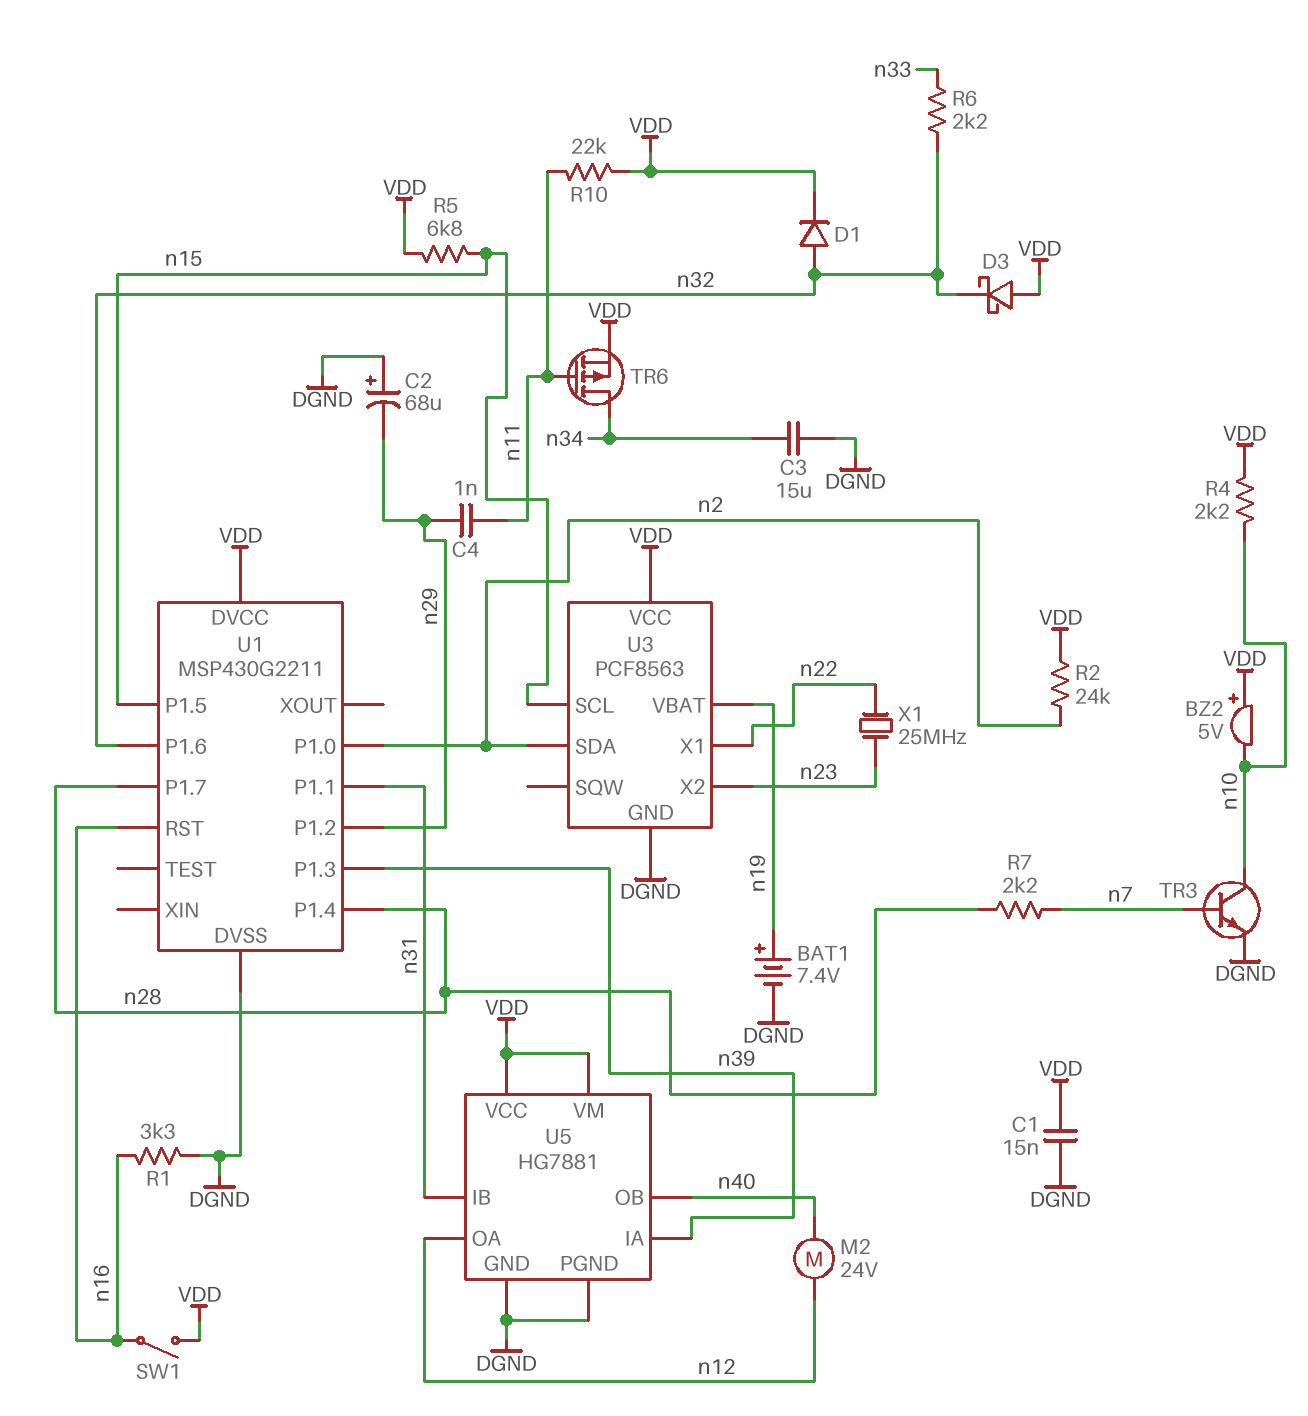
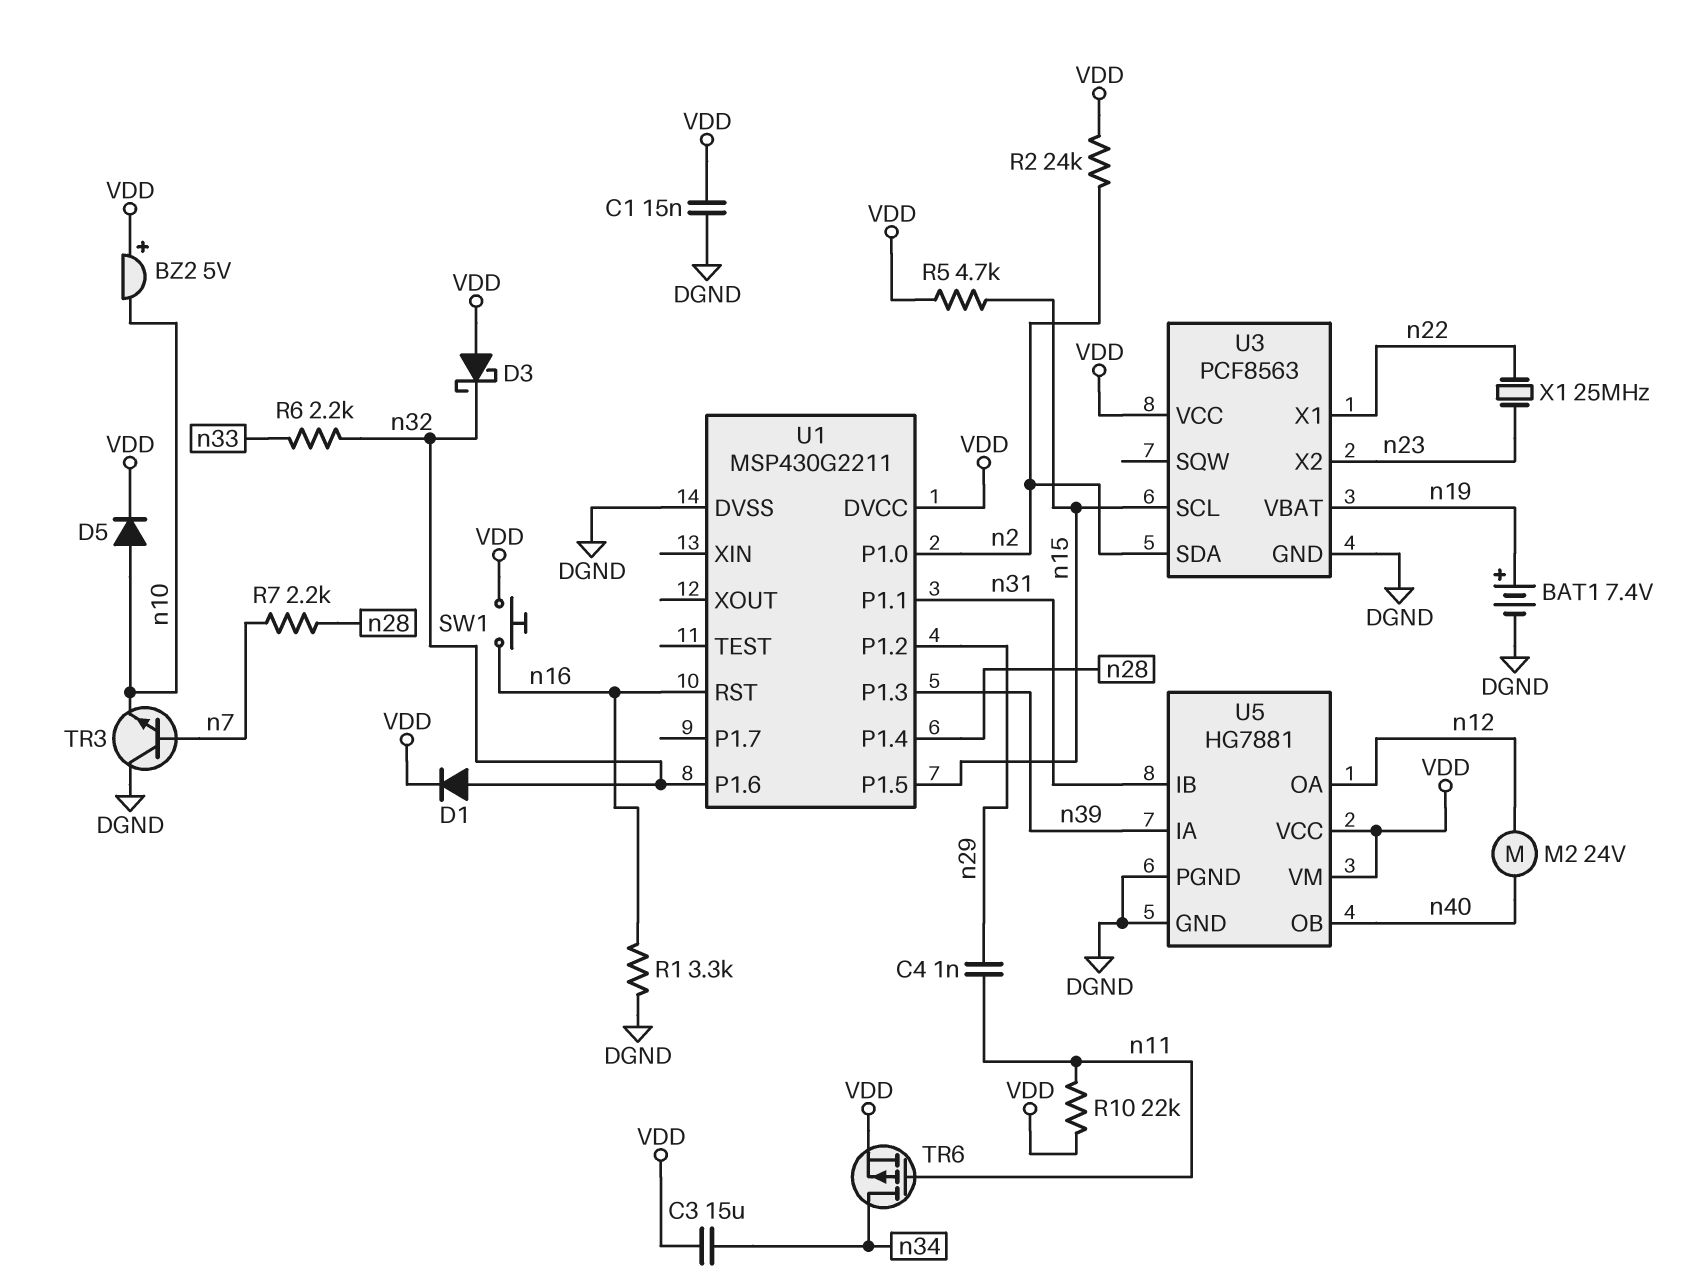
C2: 68uF (plus DGND, minus n29) -> none
C3: 15uF (DGND, n34) -> 15uF (VDD, n34)
D5: none -> diode (A n10, K VDD)
R4: 2.2k (VDD, n10) -> none
R5: 6.8k (VDD, n15) -> 4.7k (VDD, n15)
SW1: switch (VDD, n16) -> button (VDD, n16)
TR3: NPN (B n7, C n10, E DGND) -> NPN (B n7, C DGND, E n10)
U1 pin P1.7: n28 -> none

